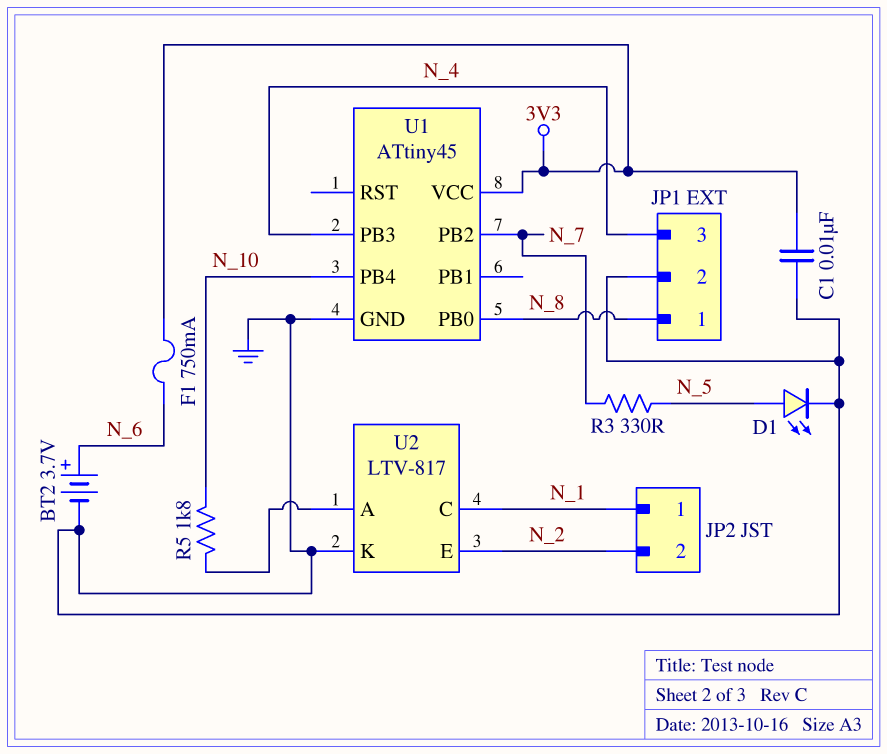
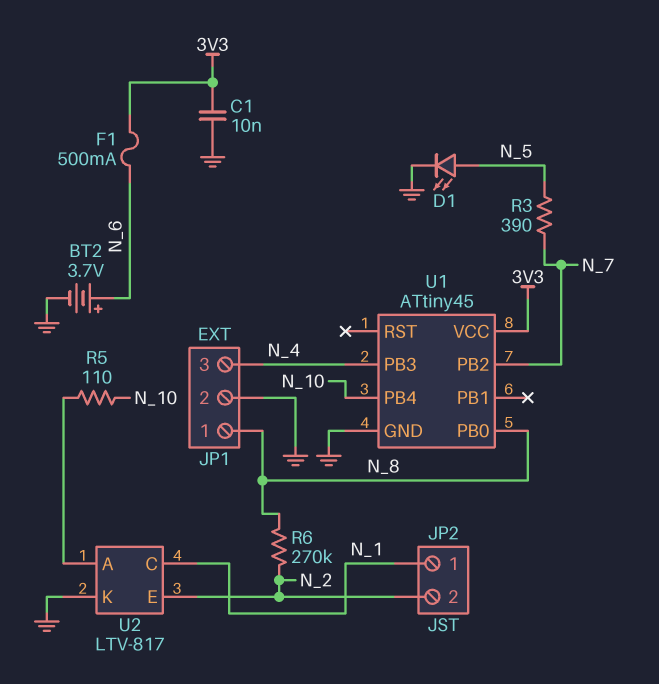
F1: 750mA (3V3, N_6) -> 500mA (3V3, N_6)
R3: 330 (N_5, N_7) -> 390 (N_5, N_7)
R5: 1.8k (N_10, U2/A) -> 110 (N_10, U2/A)
R6: none -> 270k (N_2, N_8)

